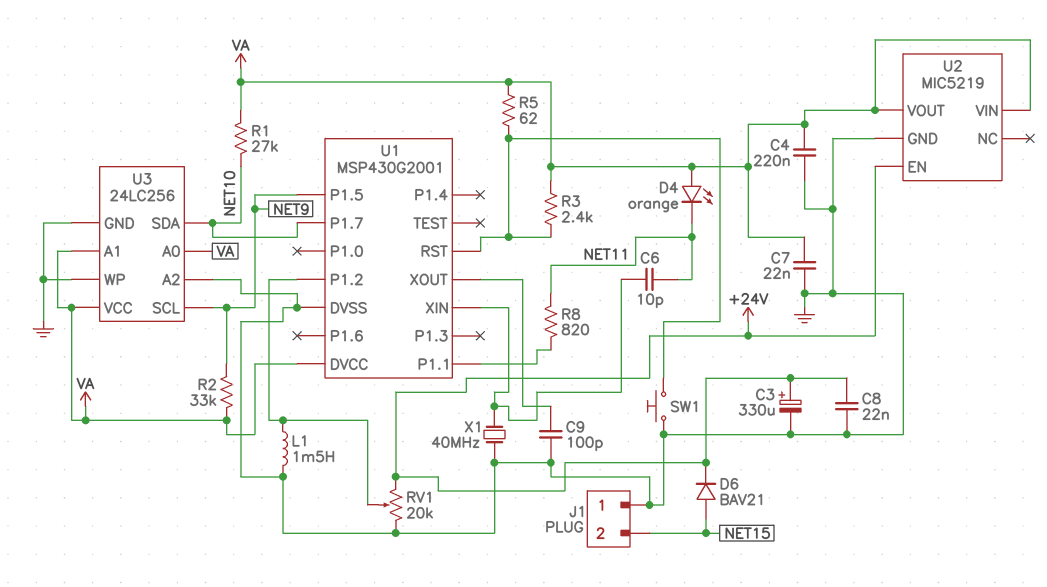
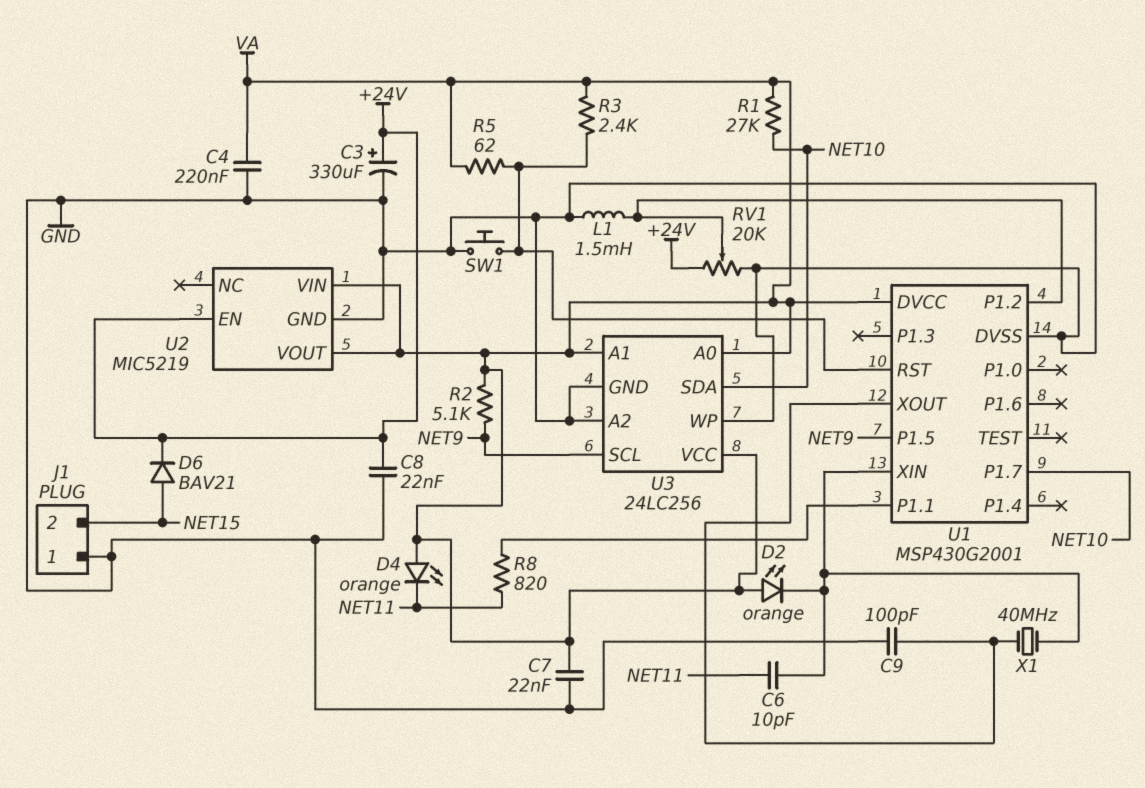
D2: none -> LED orange (A VA, K U1/XIN)
R2: 33k (NET9, VA) -> 5.1k (NET9, VA)
X1: 40MHz (GND, U1/XIN) -> 40MHz (U1/XIN, U1/XOUT)

